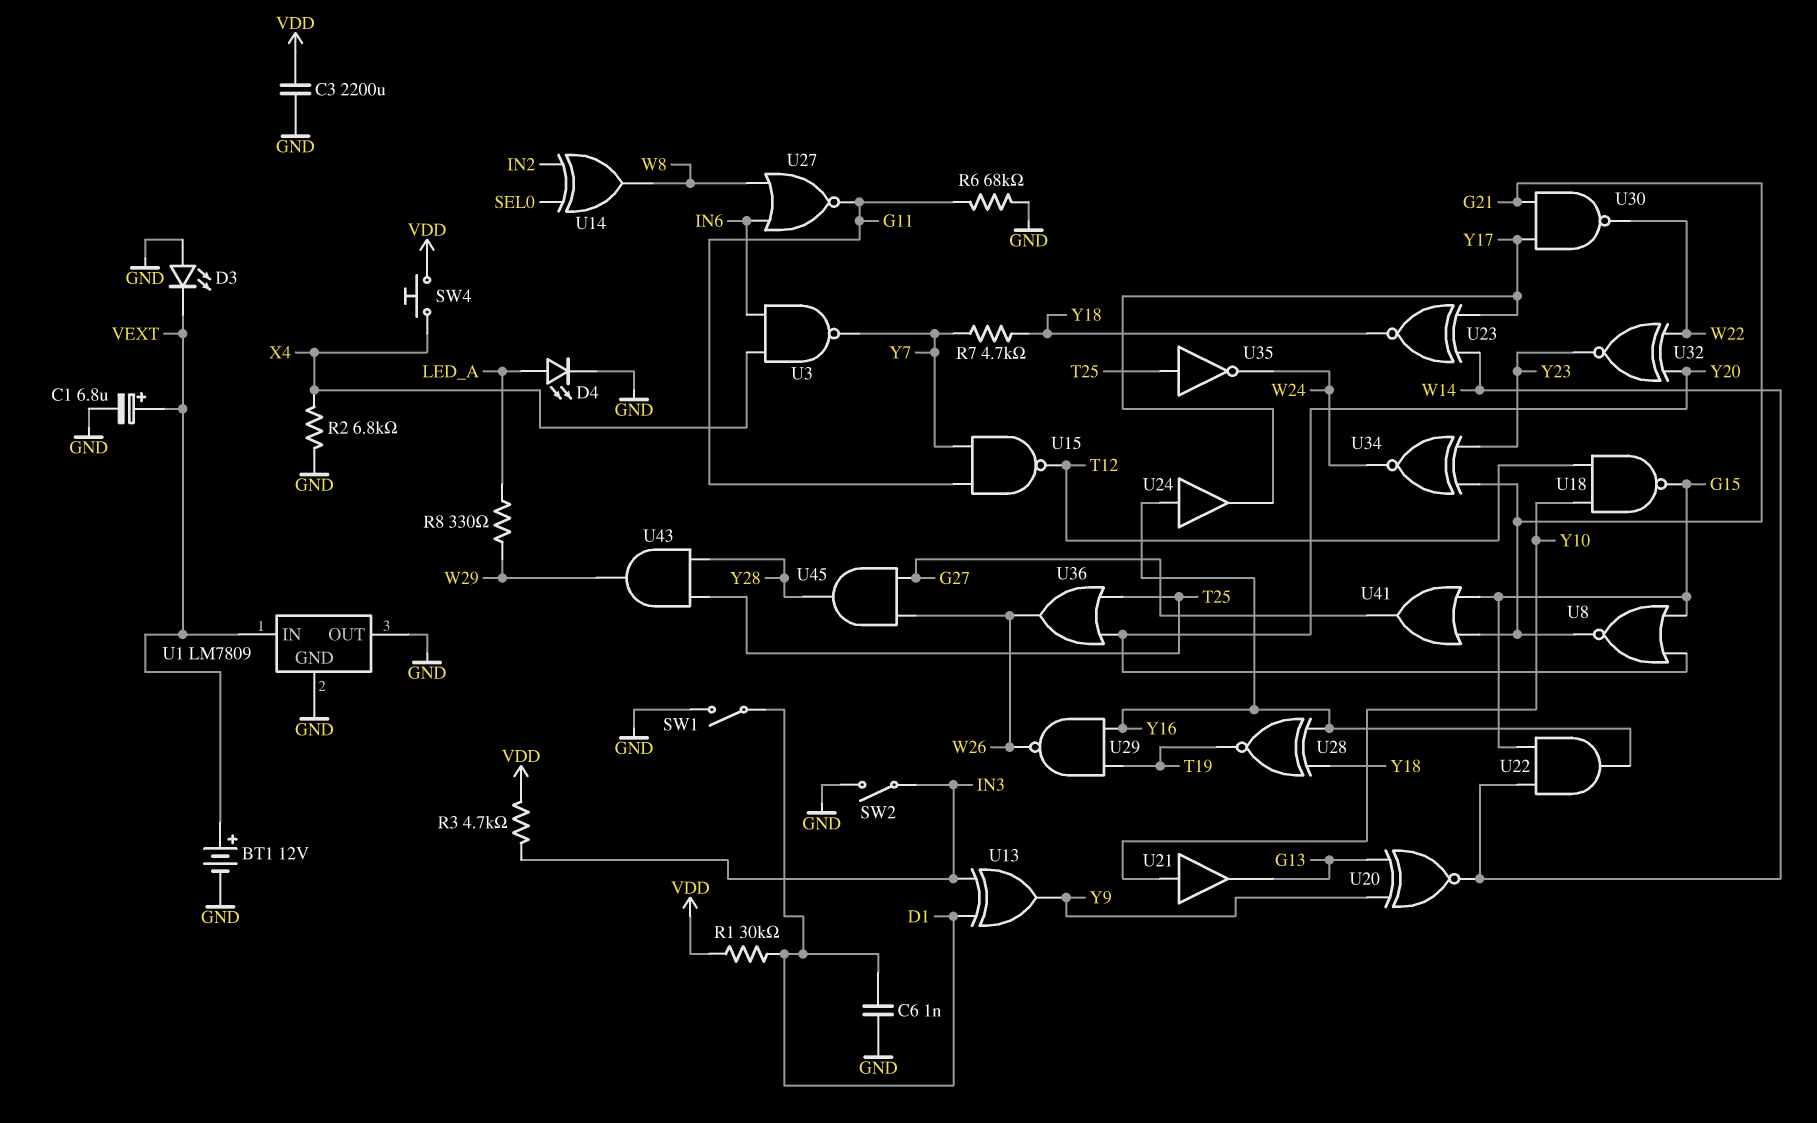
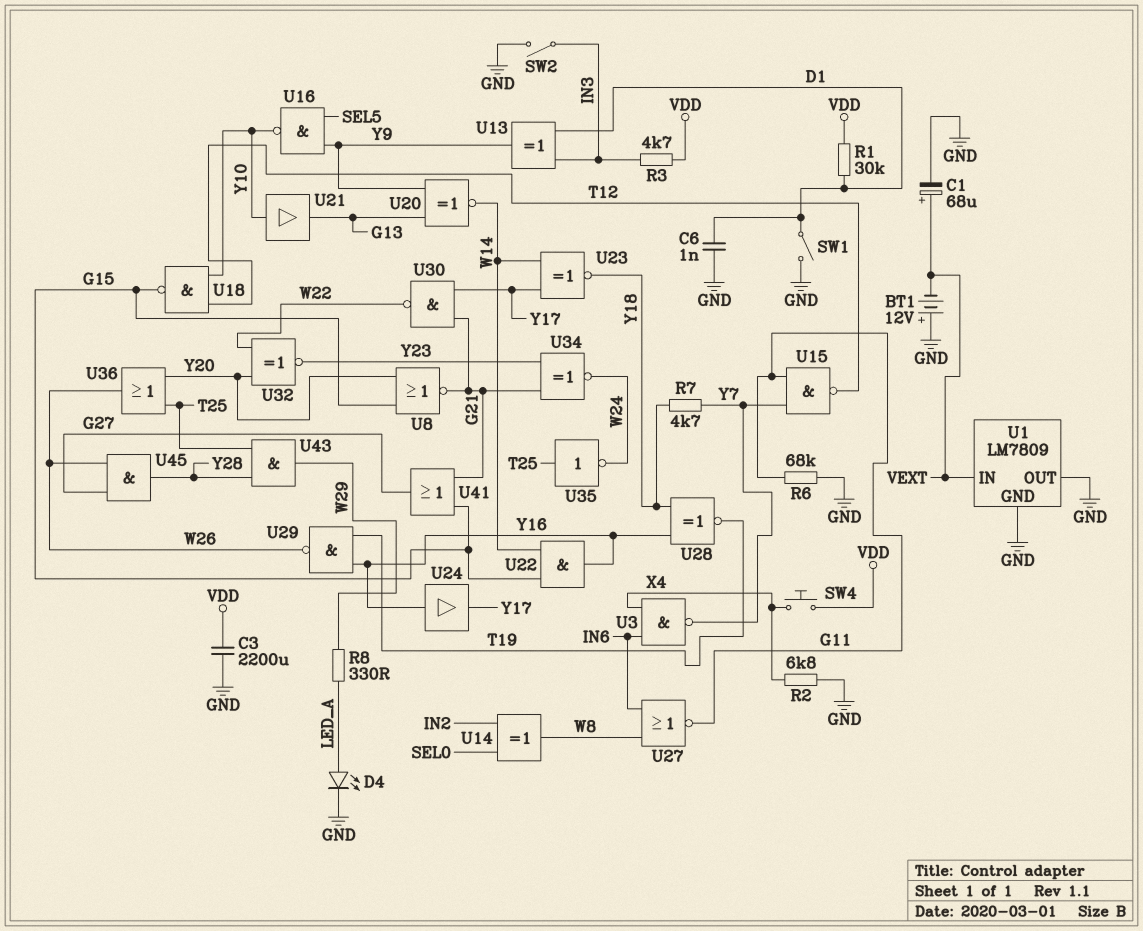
BT1: 12V (plus VEXT, minus GND) -> 12V (plus GND, minus VEXT)
C1: 6.8uF (plus VEXT, minus GND) -> 68uF (plus VEXT, minus GND)
D3: LED (A GND, K VEXT) -> none
U16: none -> NAND (in SEL5, in Y9, out Y10)

